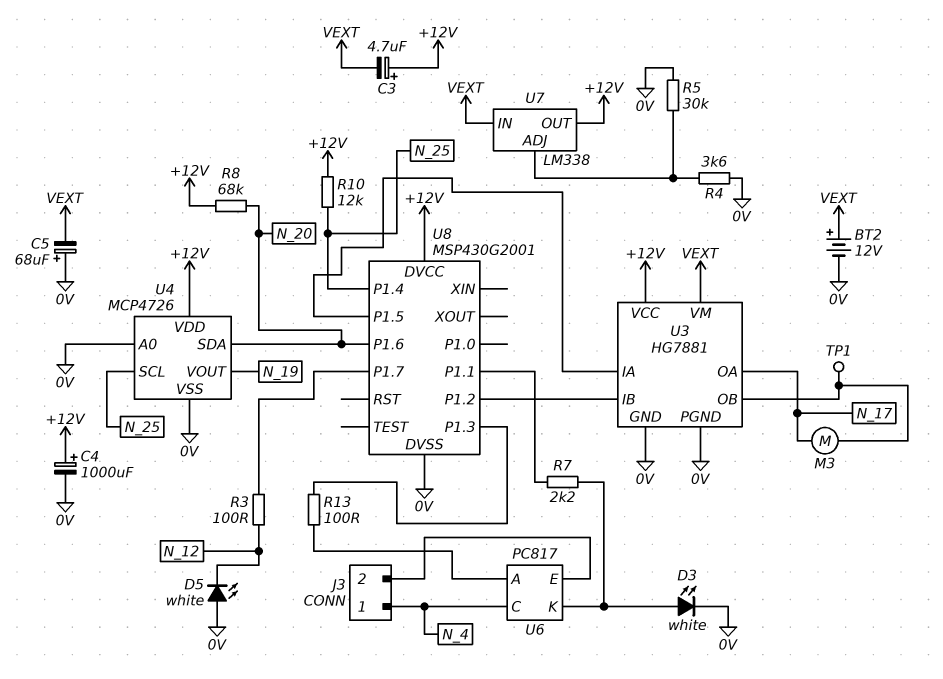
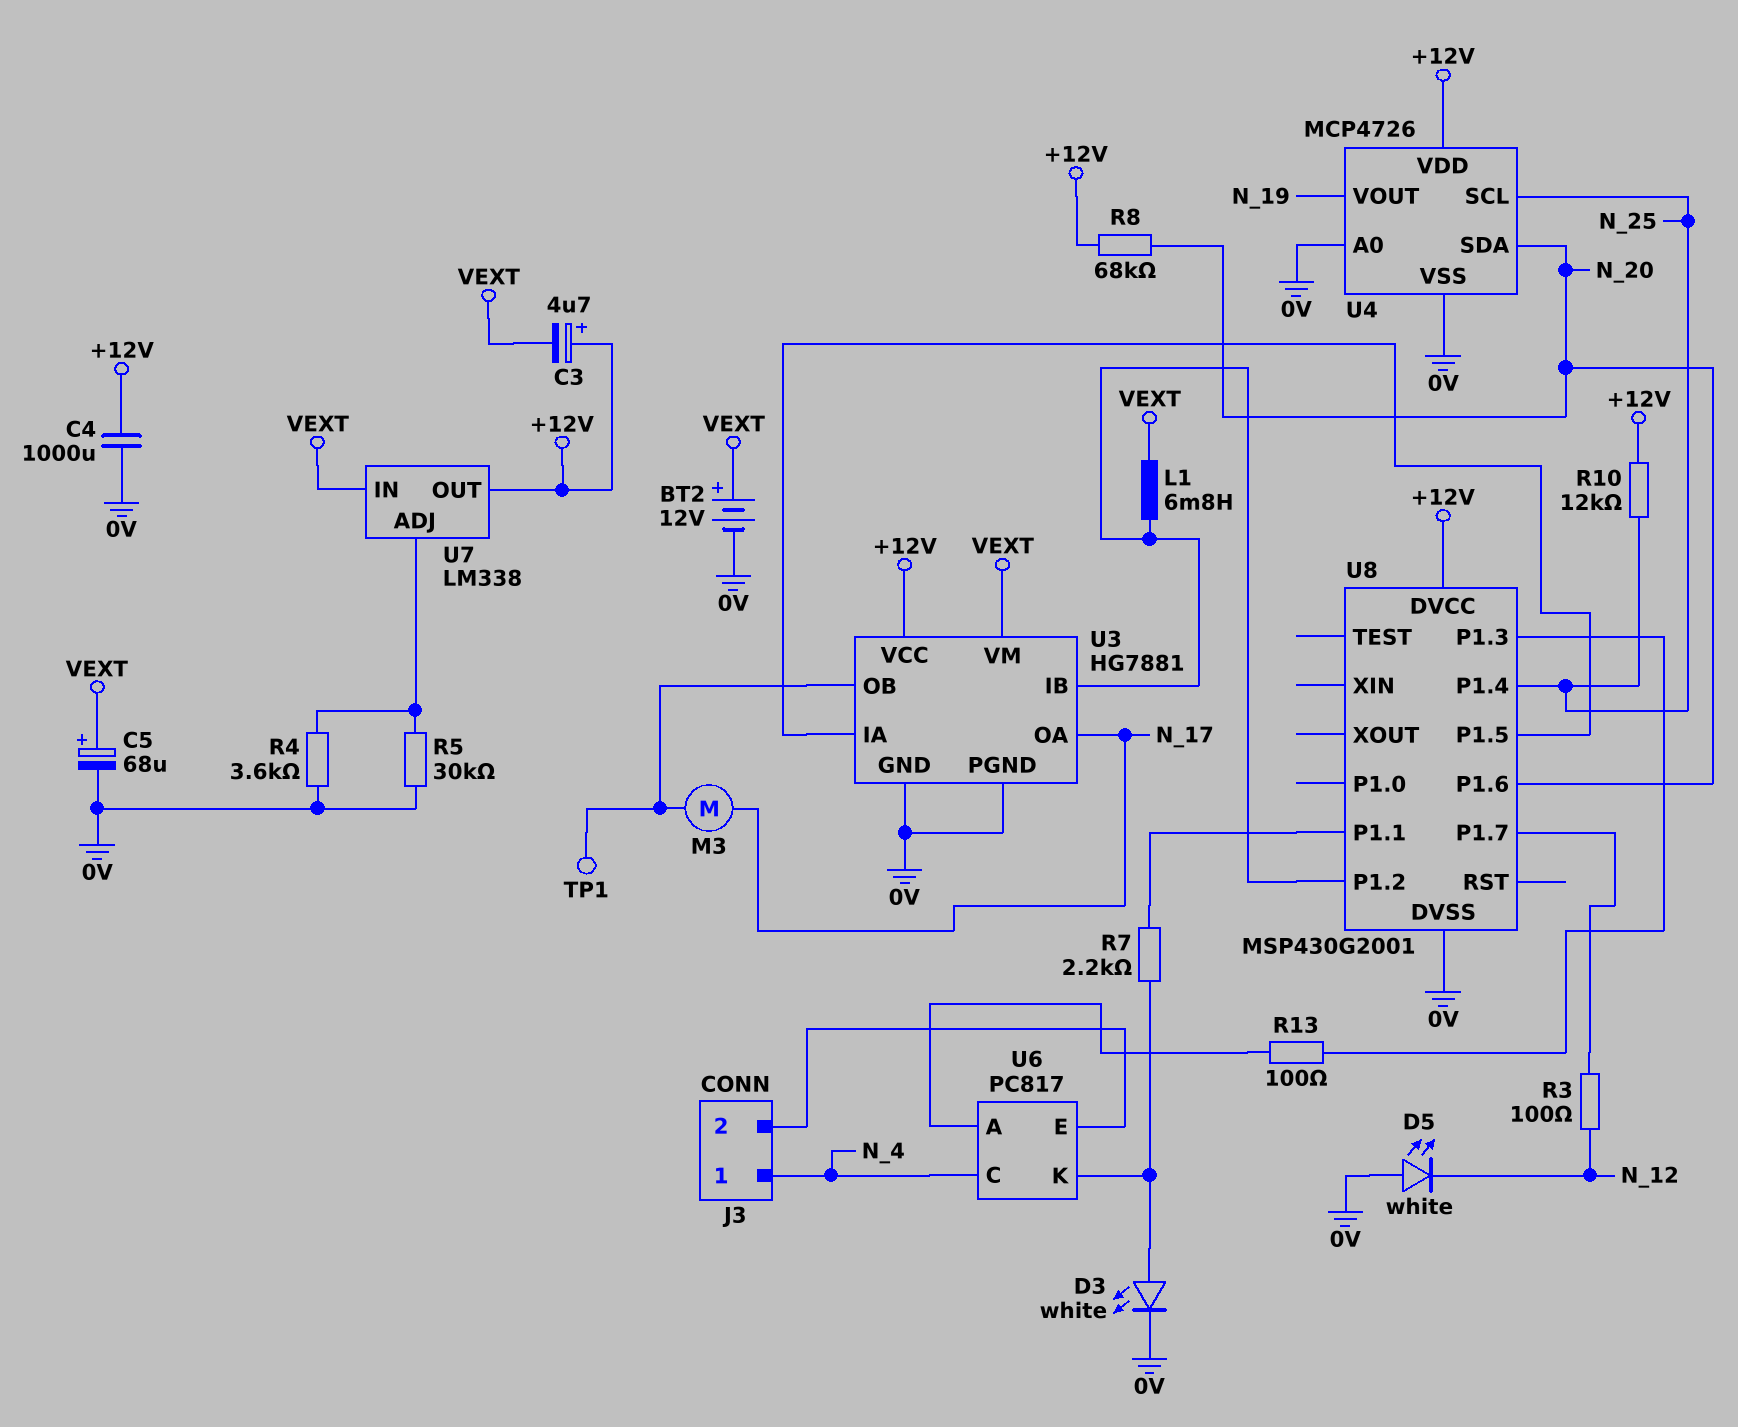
C4: 1000uF (plus +12V, minus 0V) -> 1000uF (+12V, 0V)
C5: 68uF (plus 0V, minus VEXT) -> 68uF (plus VEXT, minus 0V)
L1: none -> 6.8mH (U3/IB, VEXT)

